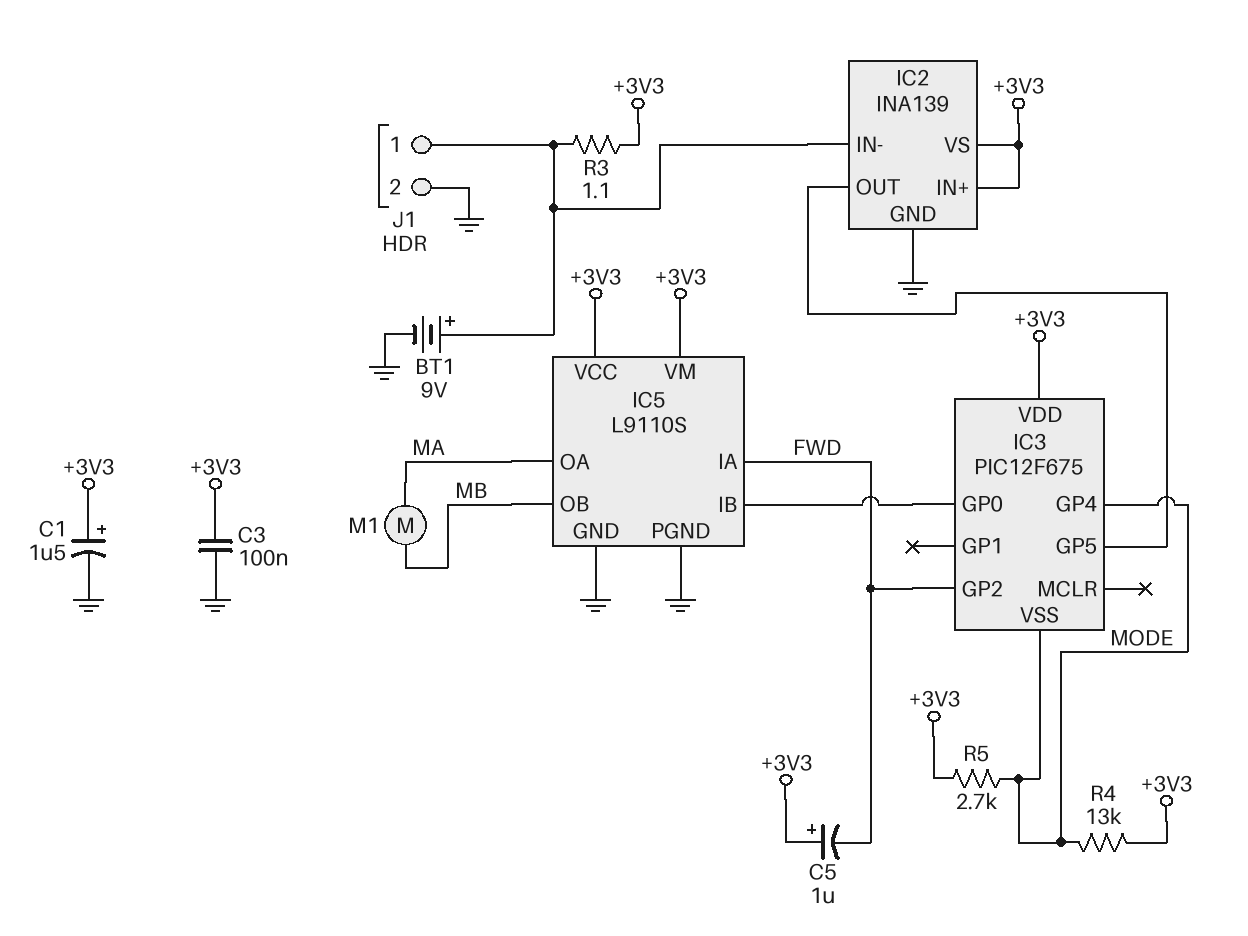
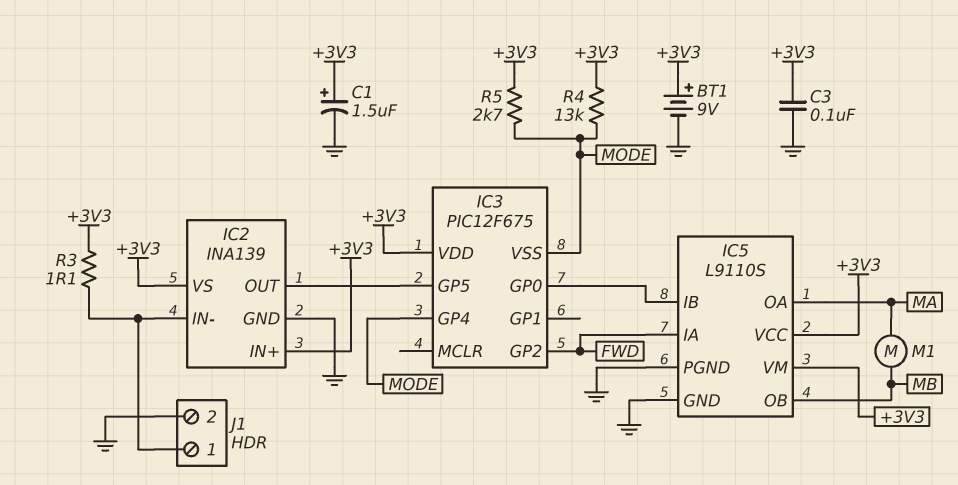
BT1: 9V (plus IC2/IN-, minus GND) -> 9V (plus +3V3, minus GND)
C5: 1uF (plus +3V3, minus FWD) -> none

